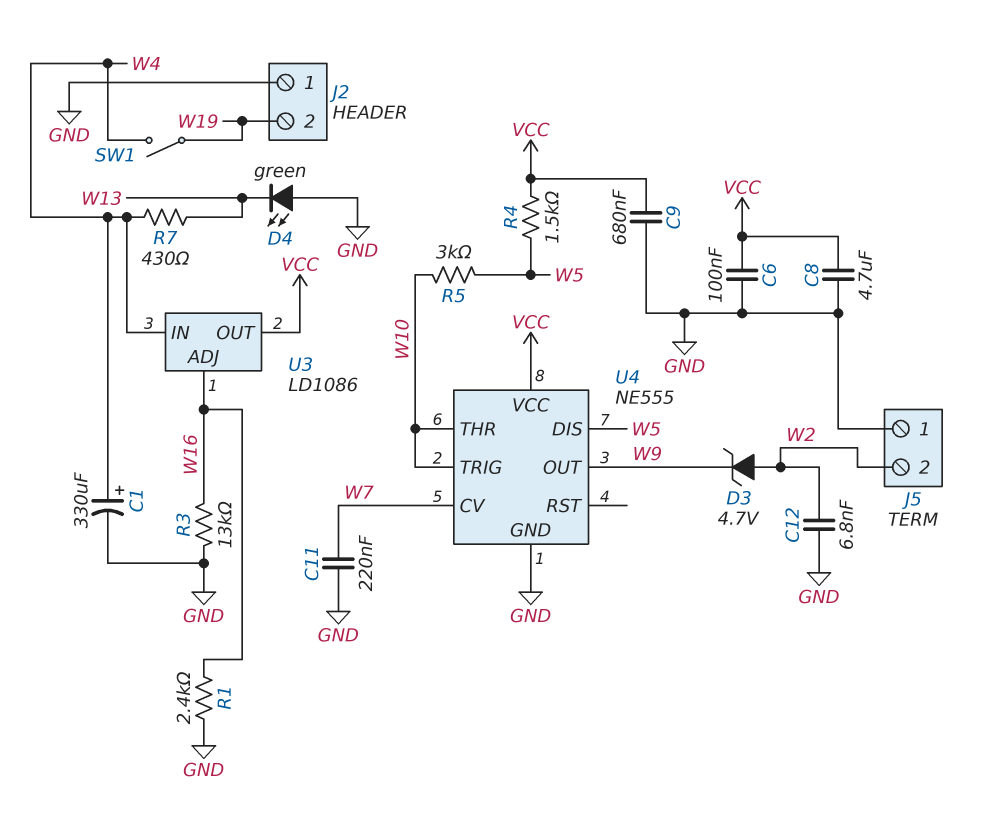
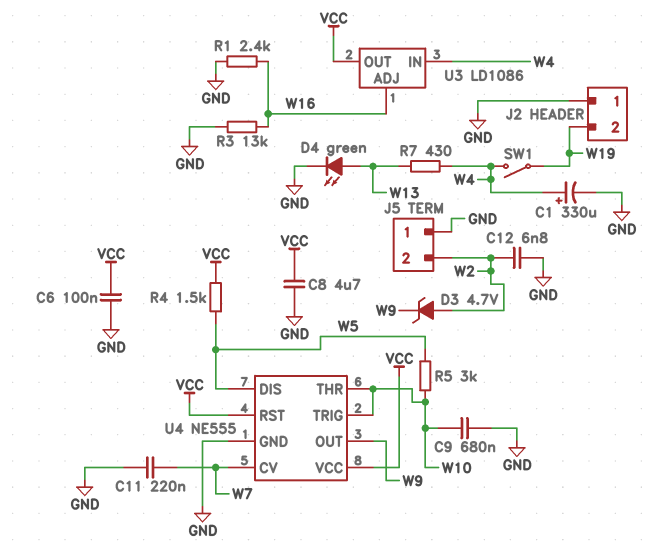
C9: 680nF (GND, VCC) -> 680nF (GND, W10)
D4: LED green (A GND, K W13) -> LED green (A W13, K GND)
U4 pin RST: none -> VCC

